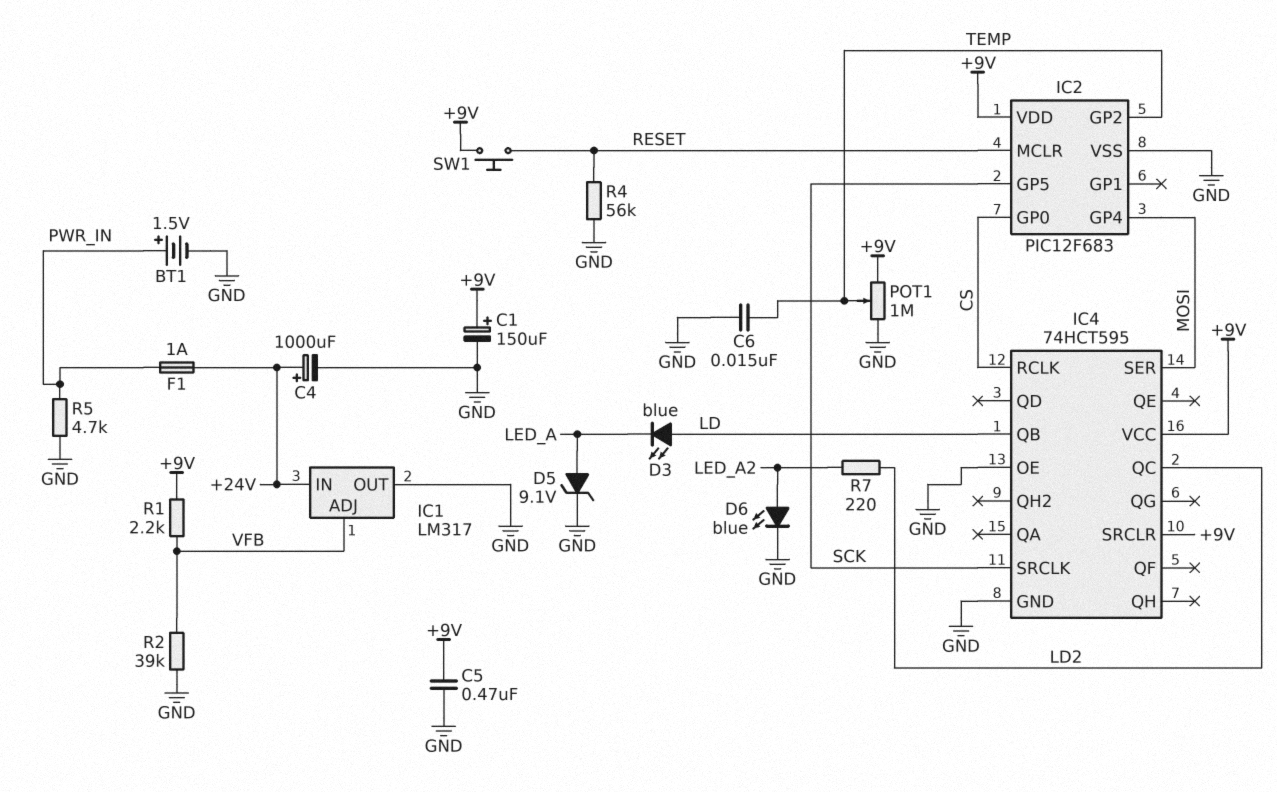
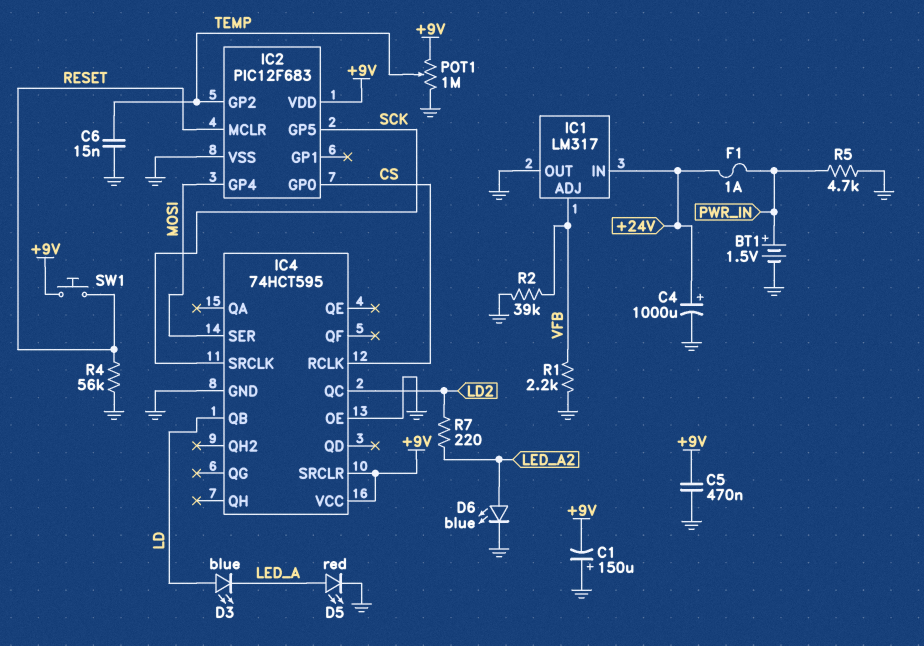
C1: 150uF (plus +9V, minus GND) -> 150uF (plus GND, minus +9V)
D5: zener 9.1V (A LED_A, K GND) -> LED red (A LED_A, K GND)
R1: 2.2k (+9V, VFB) -> 2.2k (GND, VFB)

